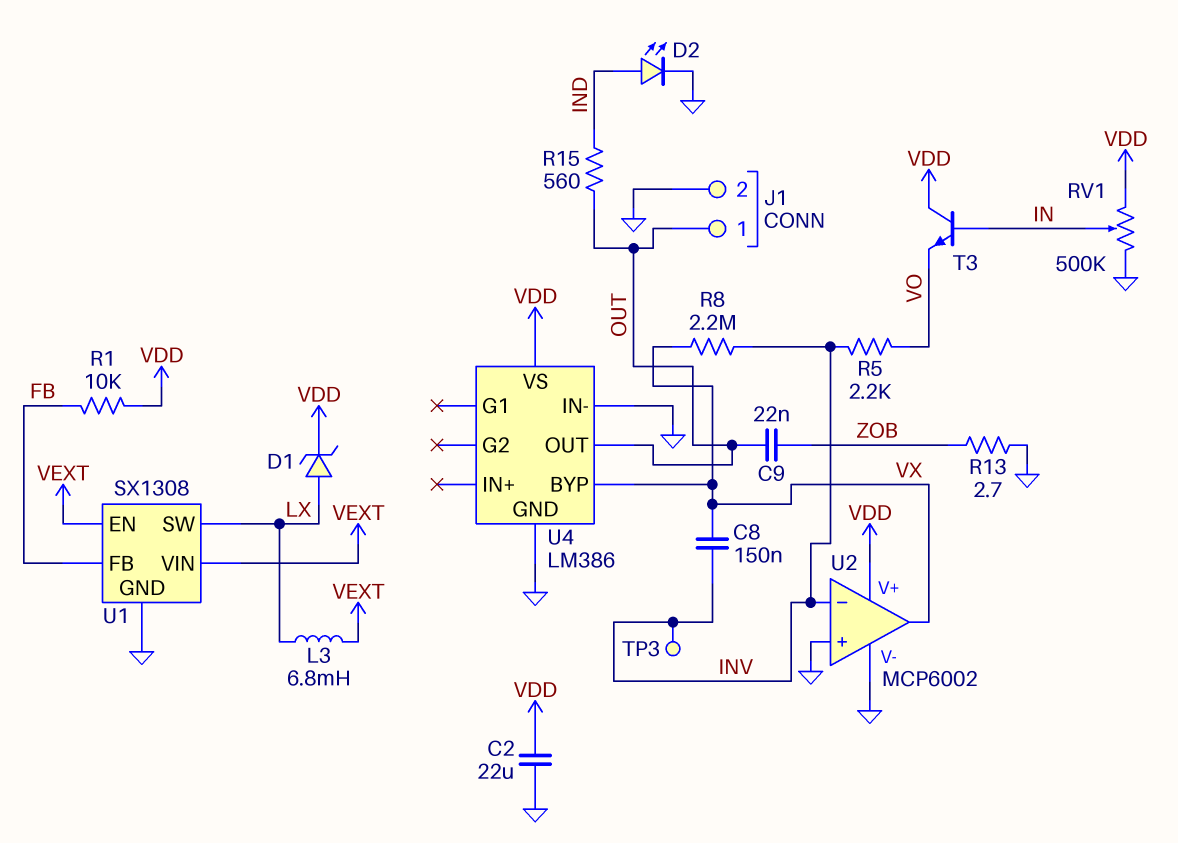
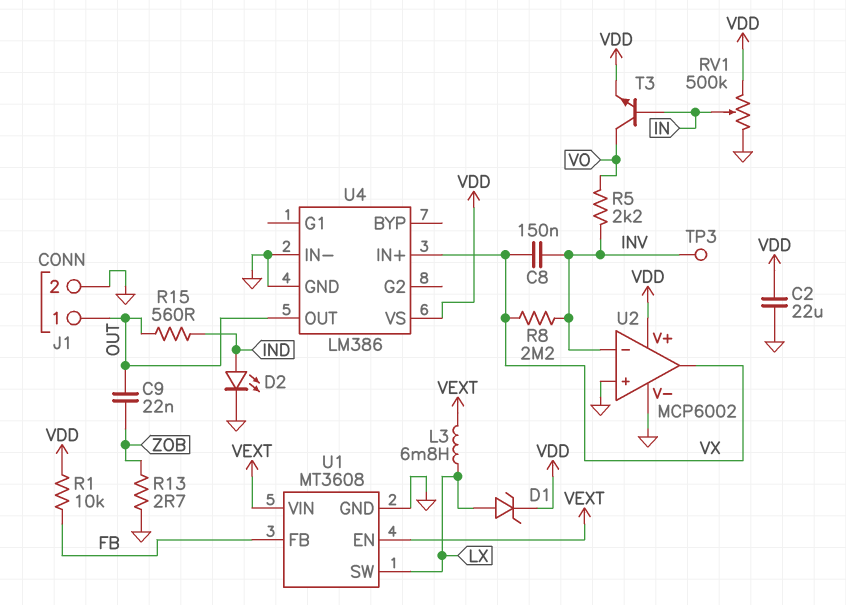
T3: NPN (B IN, C VDD, E VO) -> NPN (B IN, C VO, E VDD)
U1: SX1308 -> MT3608
U4 pin BYP: VX -> none
U4 pin IN+: none -> VX

